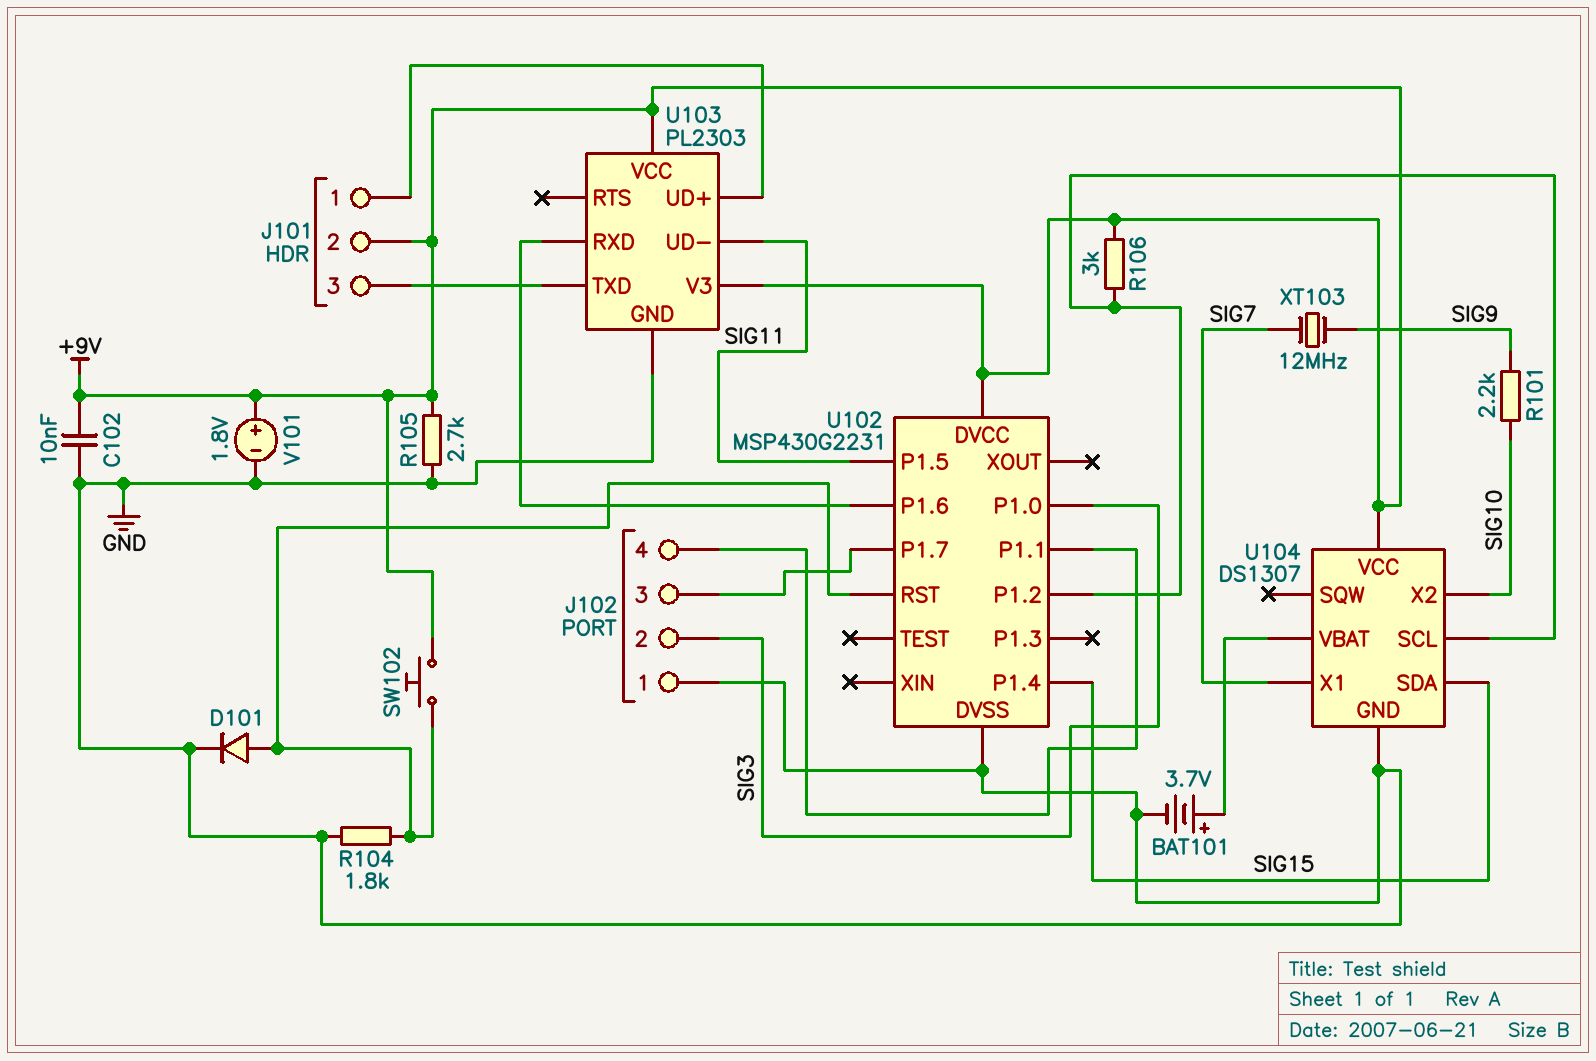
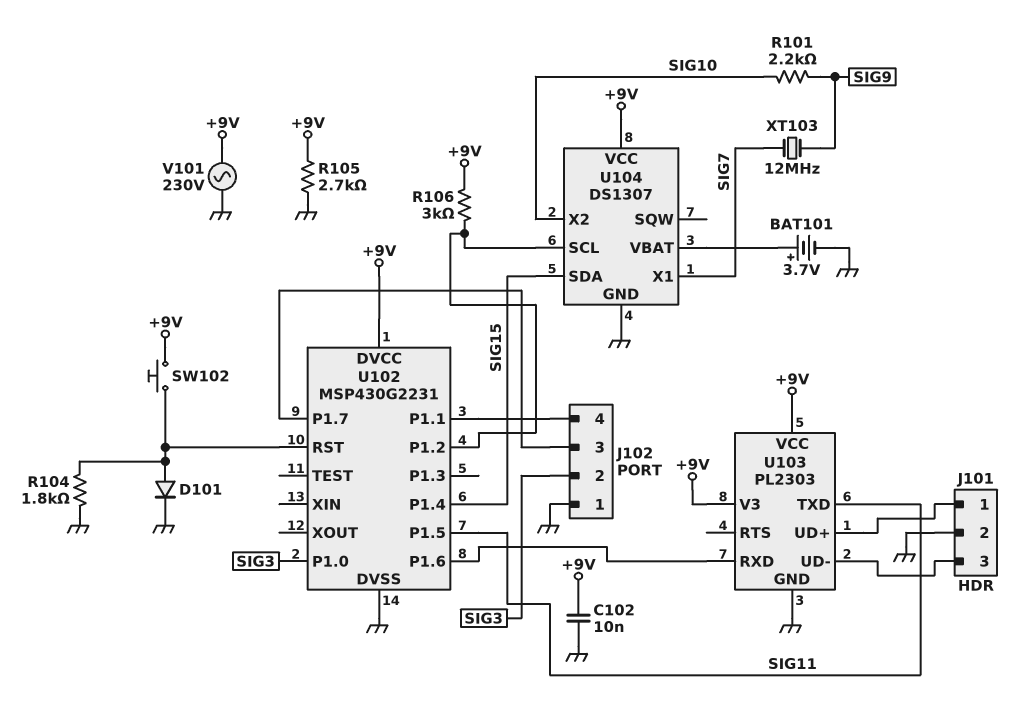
J101 pin 2: +9V -> GND
U103 pin TXD: J101/3 -> SIG11
U103 pin UD-: SIG11 -> J101/3
V101: 1.8V (plus +9V, minus GND) -> AC 230V (+9V, GND)

